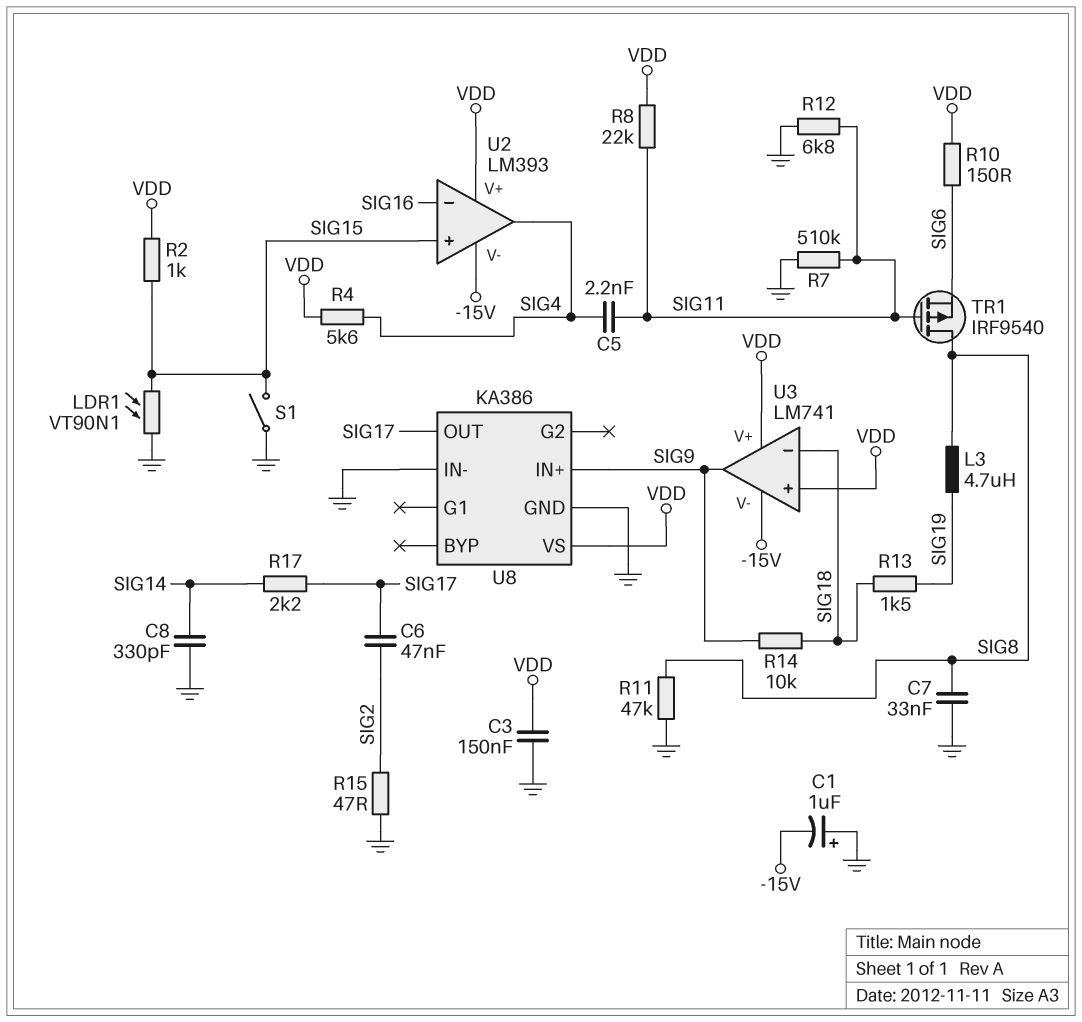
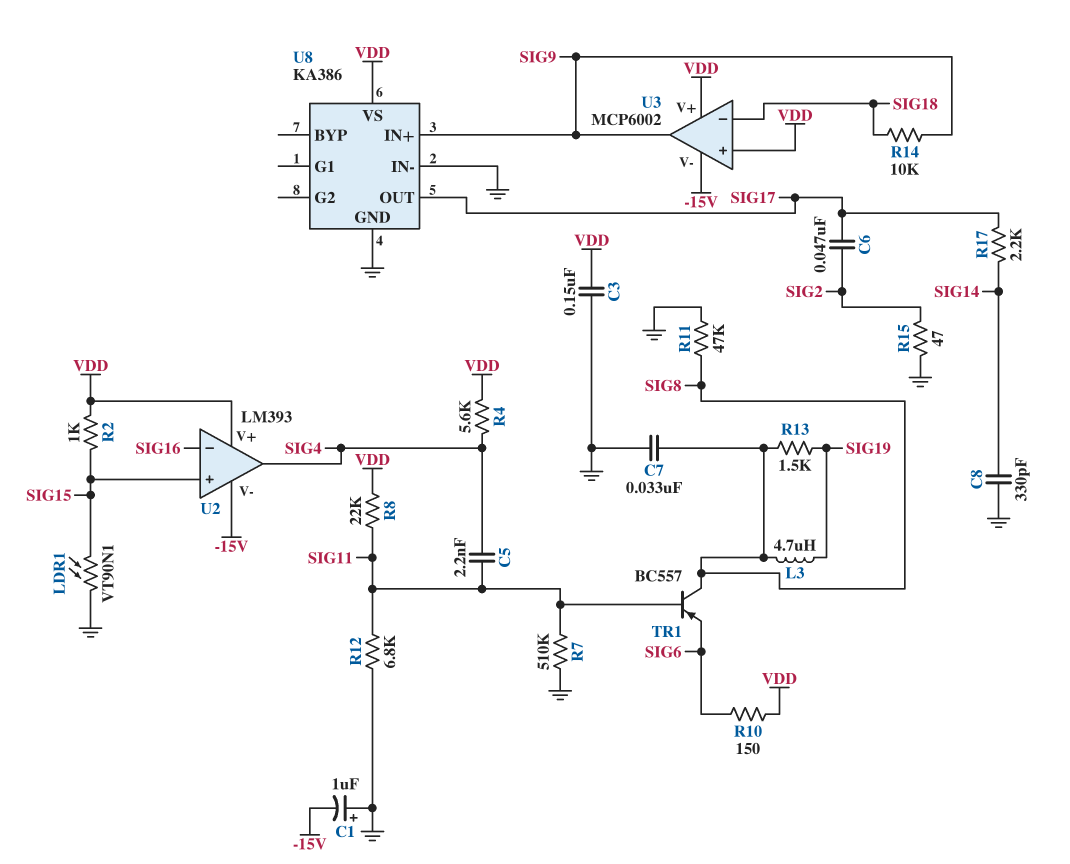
R13: 1.5k (SIG18, SIG19) -> 1.5k (SIG8, SIG19)
S1: switch (GND, SIG15) -> none
TR1: PMOS IRF9540 (G SIG11, D SIG8, S SIG6) -> PNP BC557 (B SIG11, C SIG8, E SIG6)
U3: LM741 -> MCP6002

